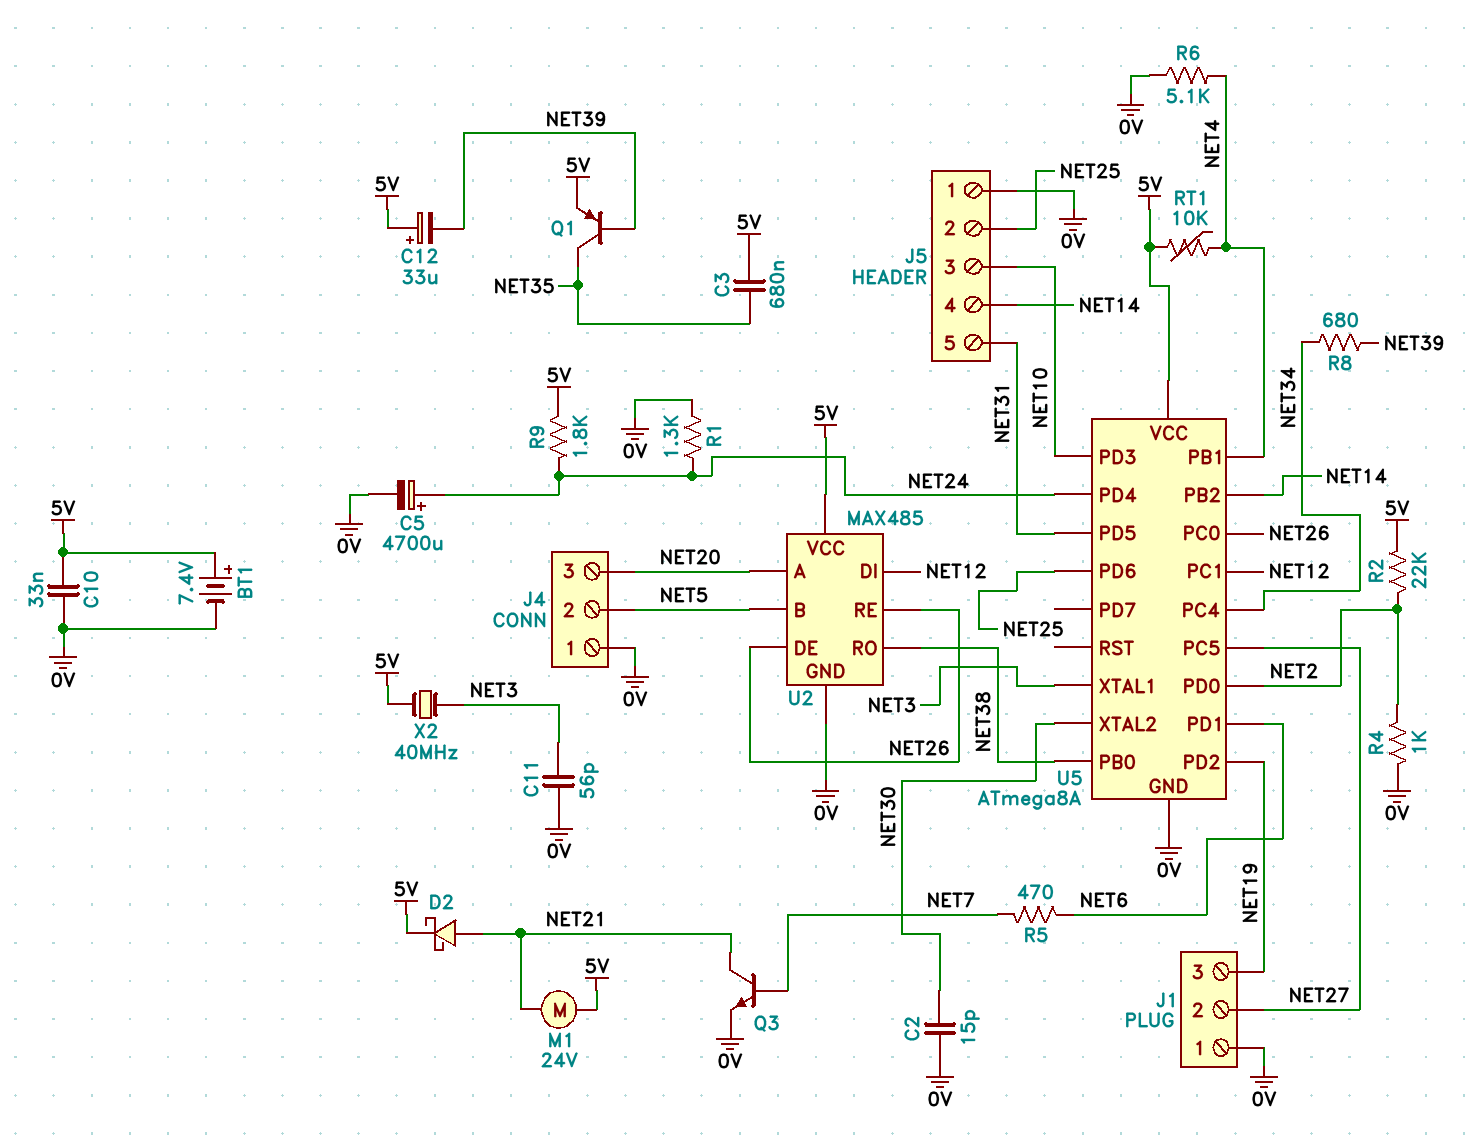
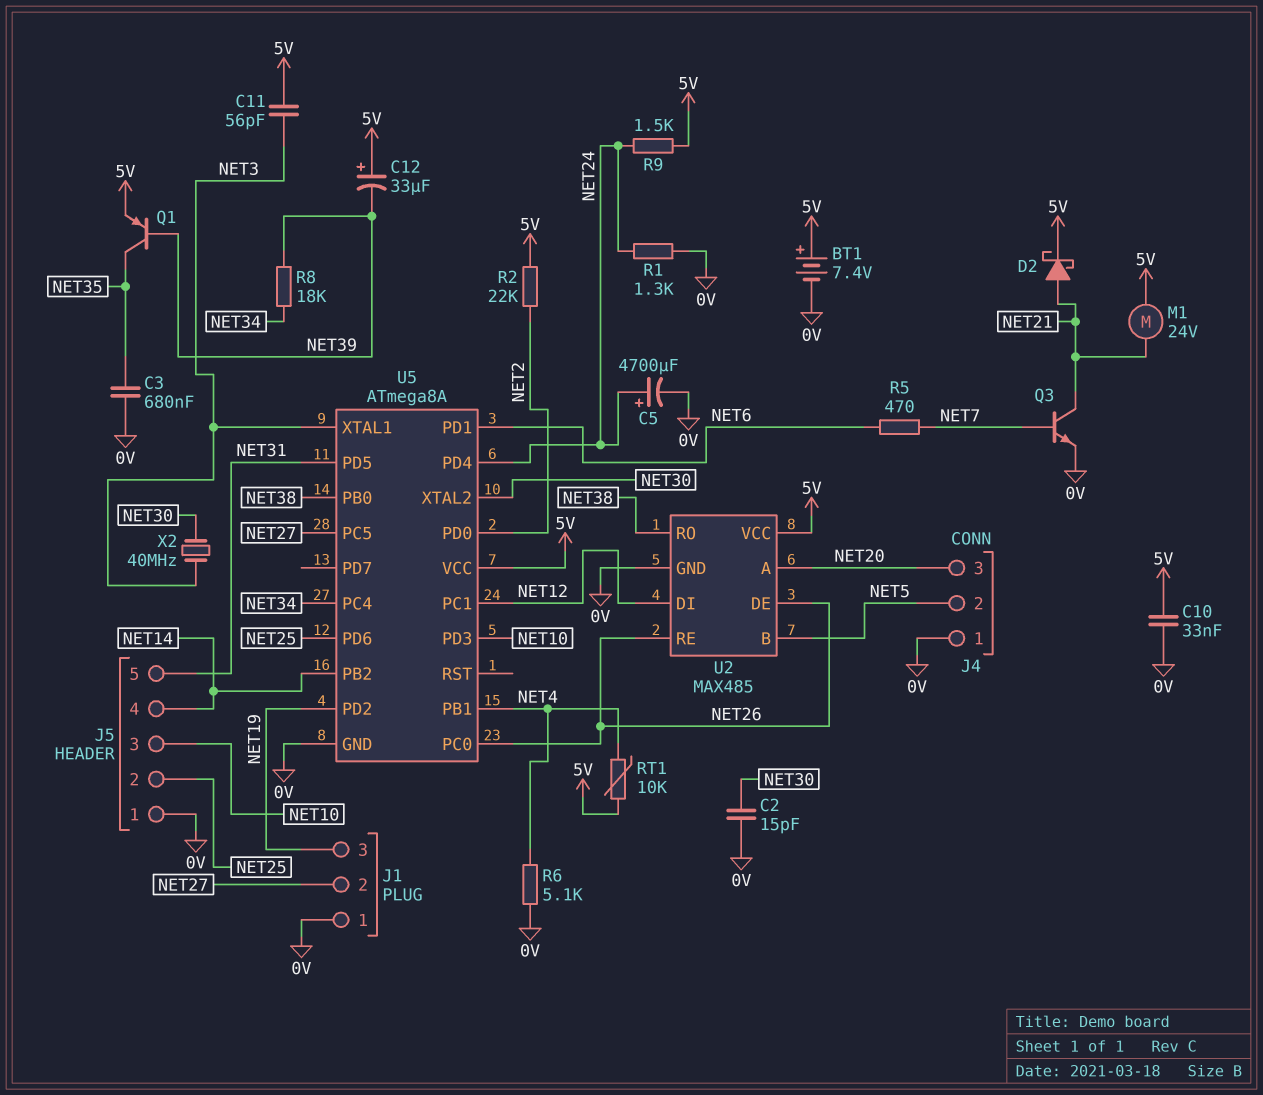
C3: 680nF (5V, NET35) -> 680nF (0V, NET35)
C11: 56pF (0V, NET3) -> 56pF (5V, NET3)
R4: 1k (0V, NET2) -> none
R8: 680 (NET34, NET39) -> 18k (NET34, NET39)
R9: 1.8k (5V, NET24) -> 1.5k (5V, NET24)
X2: 40MHz (5V, NET3) -> 40MHz (NET3, NET30)

